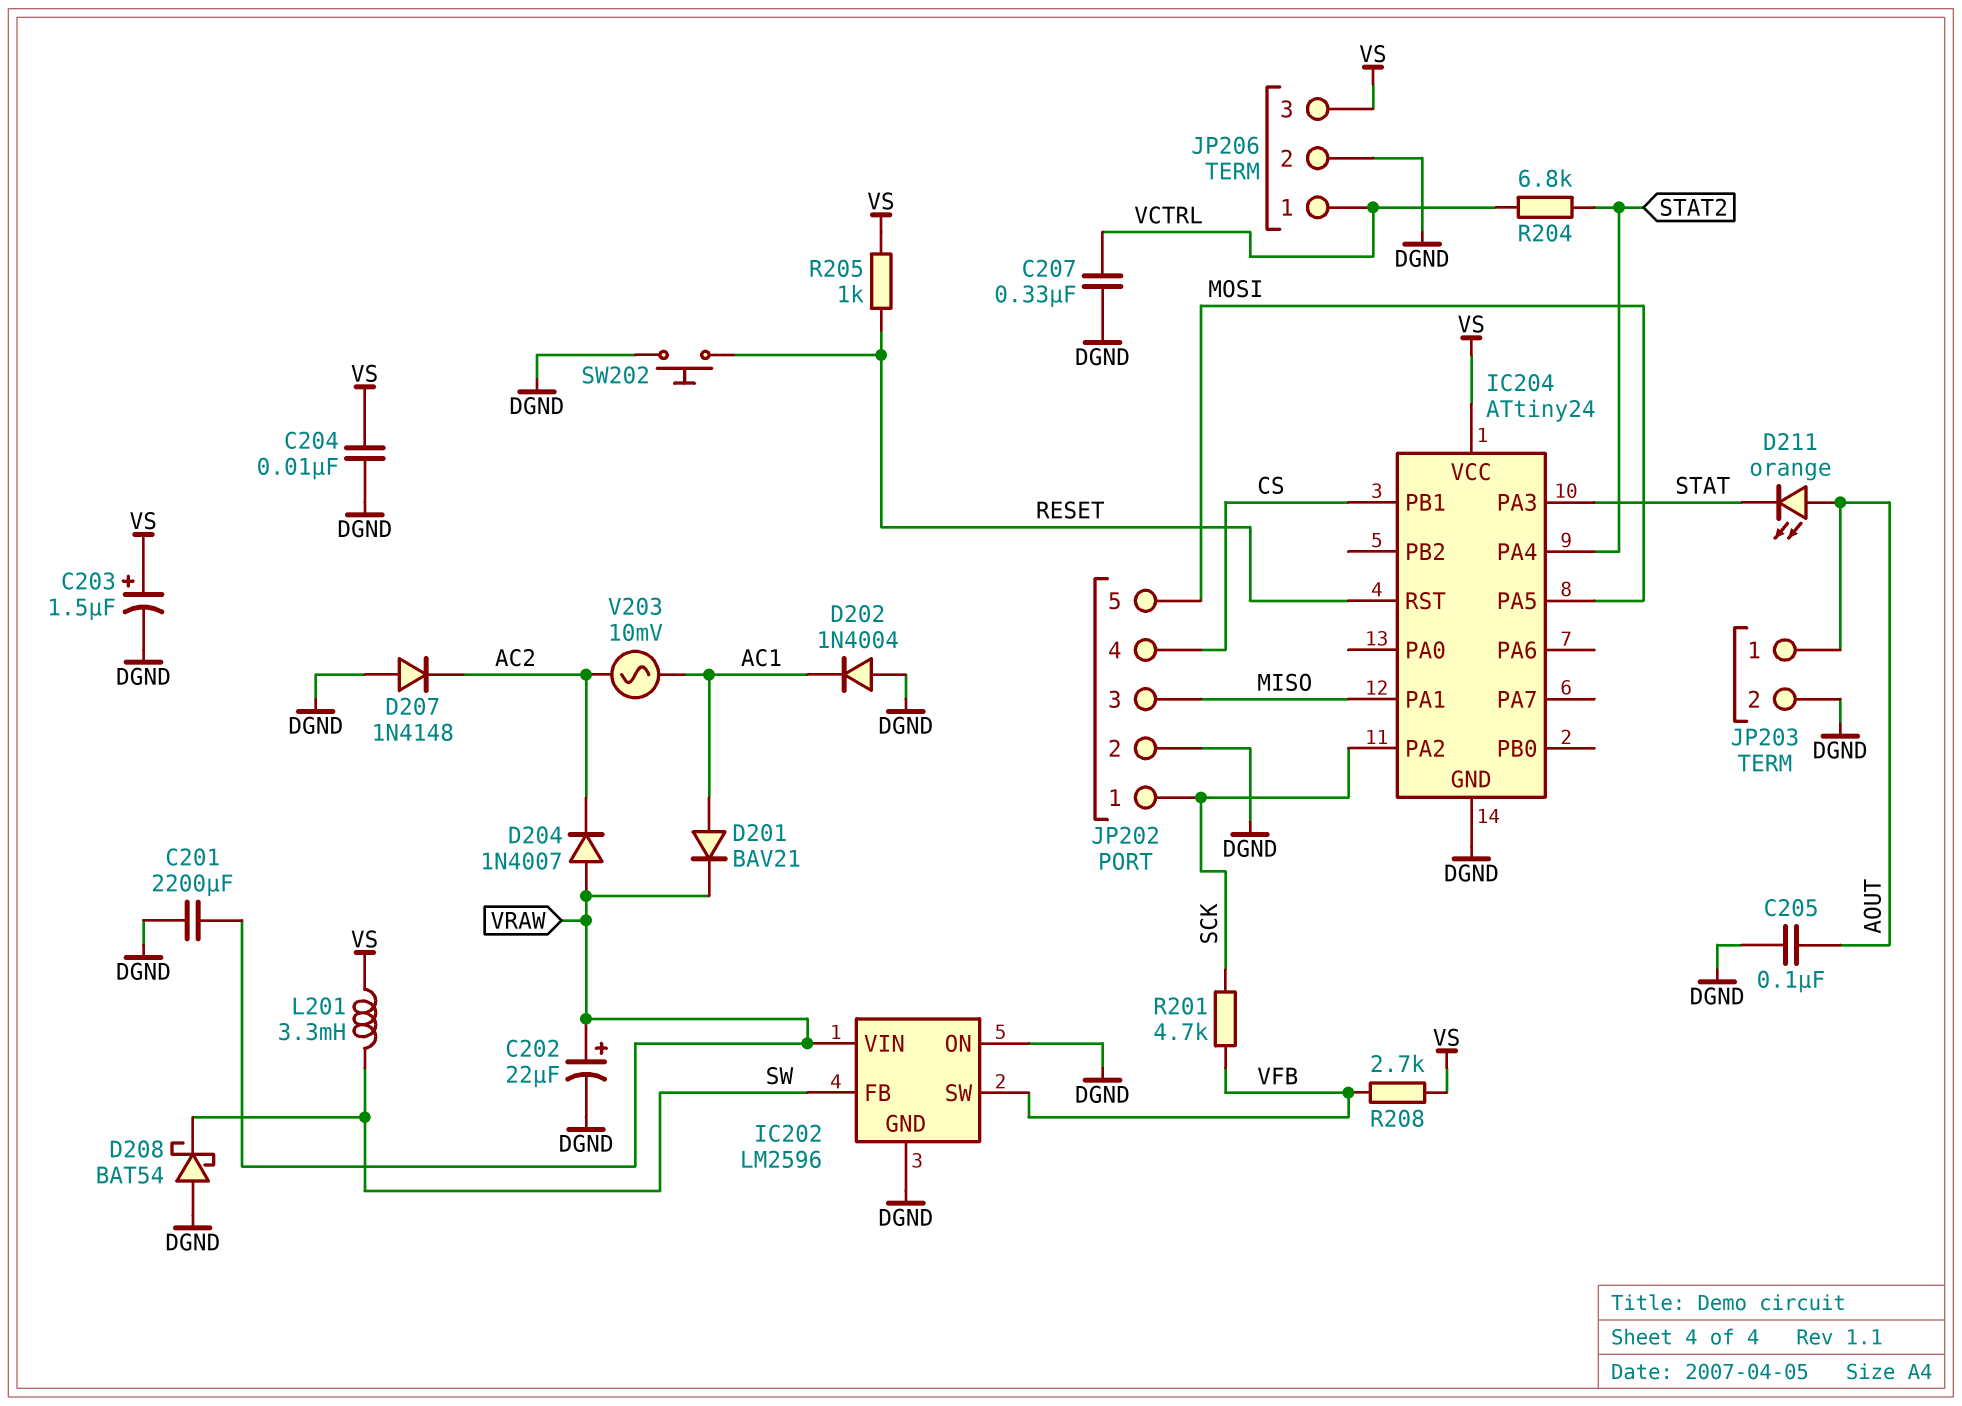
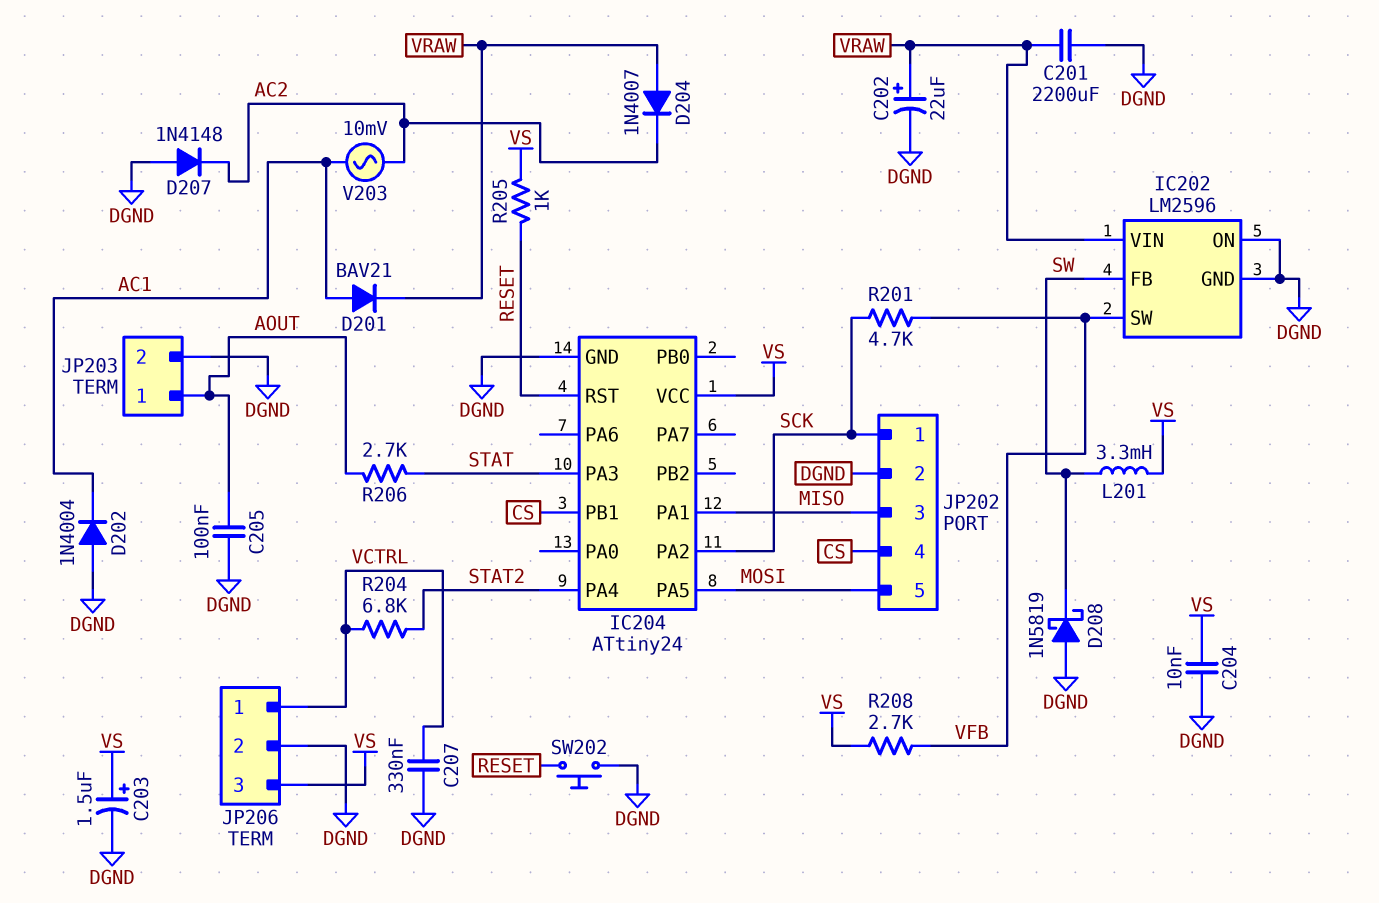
D208: schottky BAT54 (A DGND, K SW) -> schottky 1N5819 (A DGND, K SW)
D211: LED orange (A AOUT, K STAT) -> none
R206: none -> 2.7k (AOUT, STAT)

